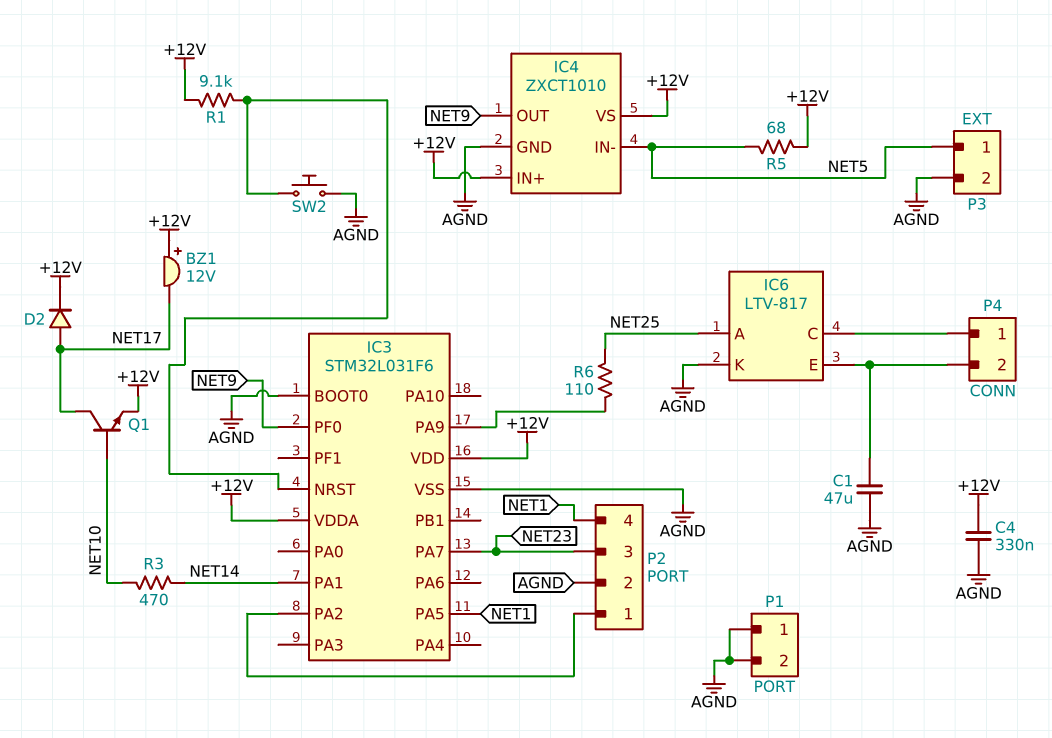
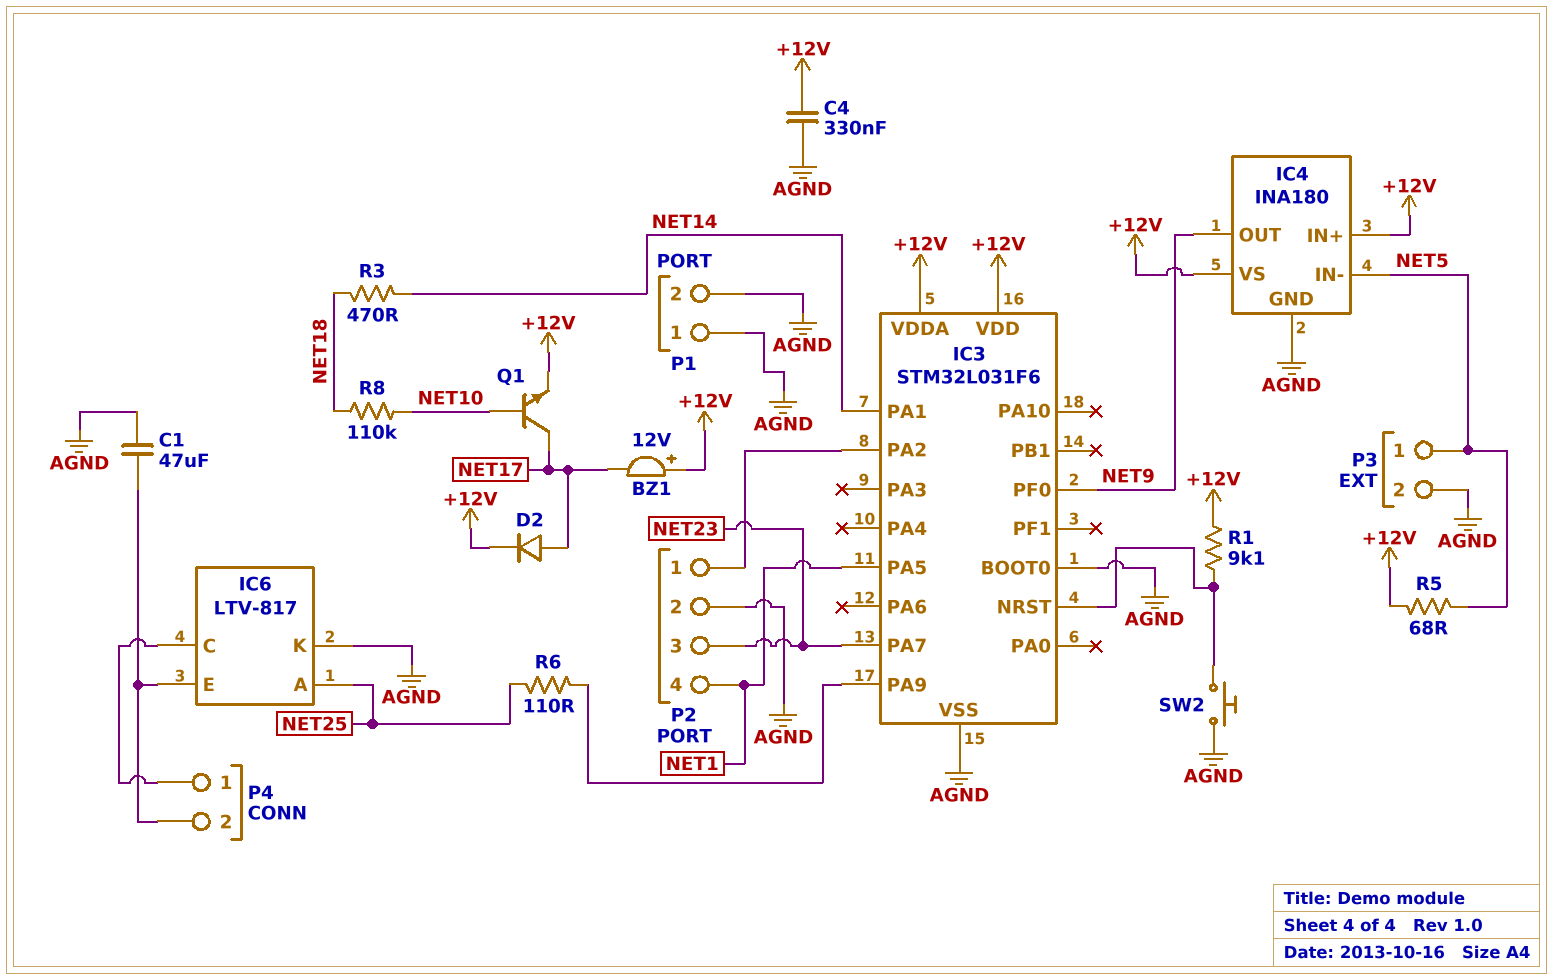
IC4: ZXCT1010 -> INA180
R3: 470 (NET10, NET14) -> 470 (NET14, NET18)
R8: none -> 110k (NET10, NET18)

